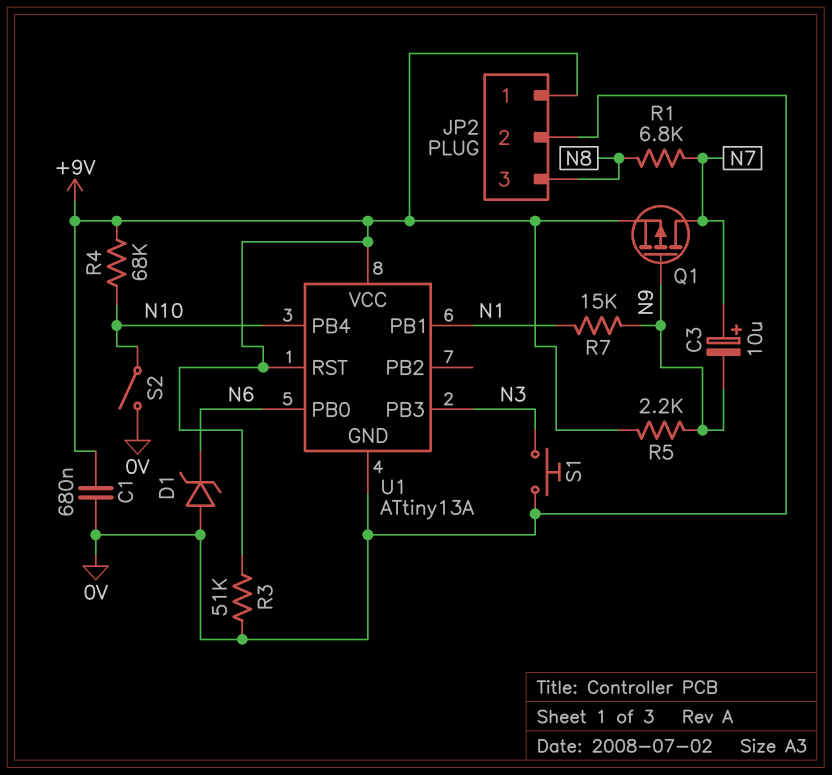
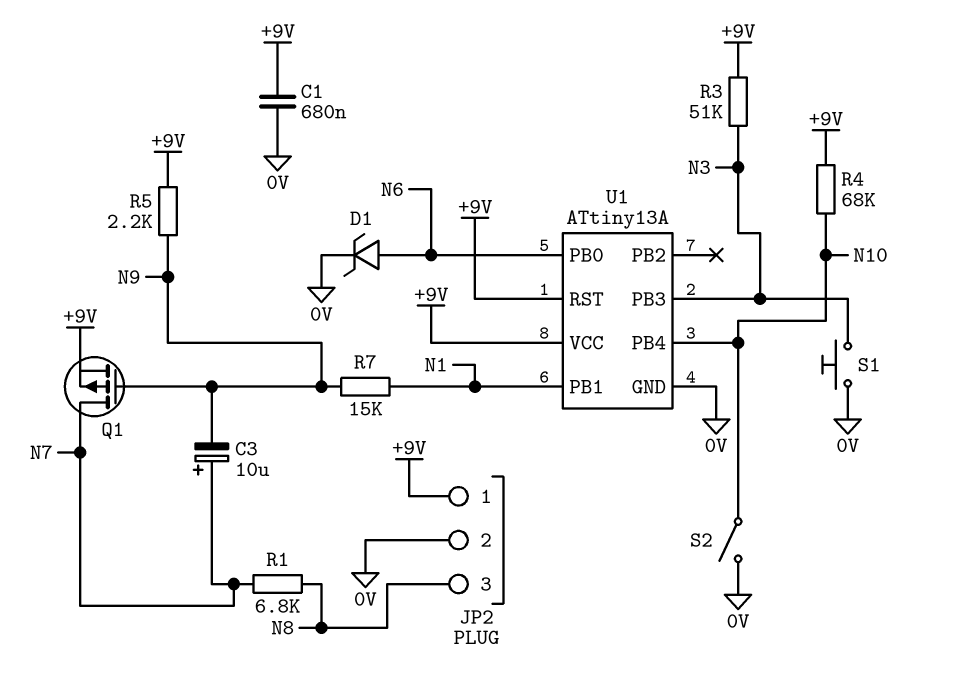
D1: zener (A 0V, K N6) -> zener (A N6, K 0V)
R3: 51k (+9V, 0V) -> 51k (+9V, N3)

